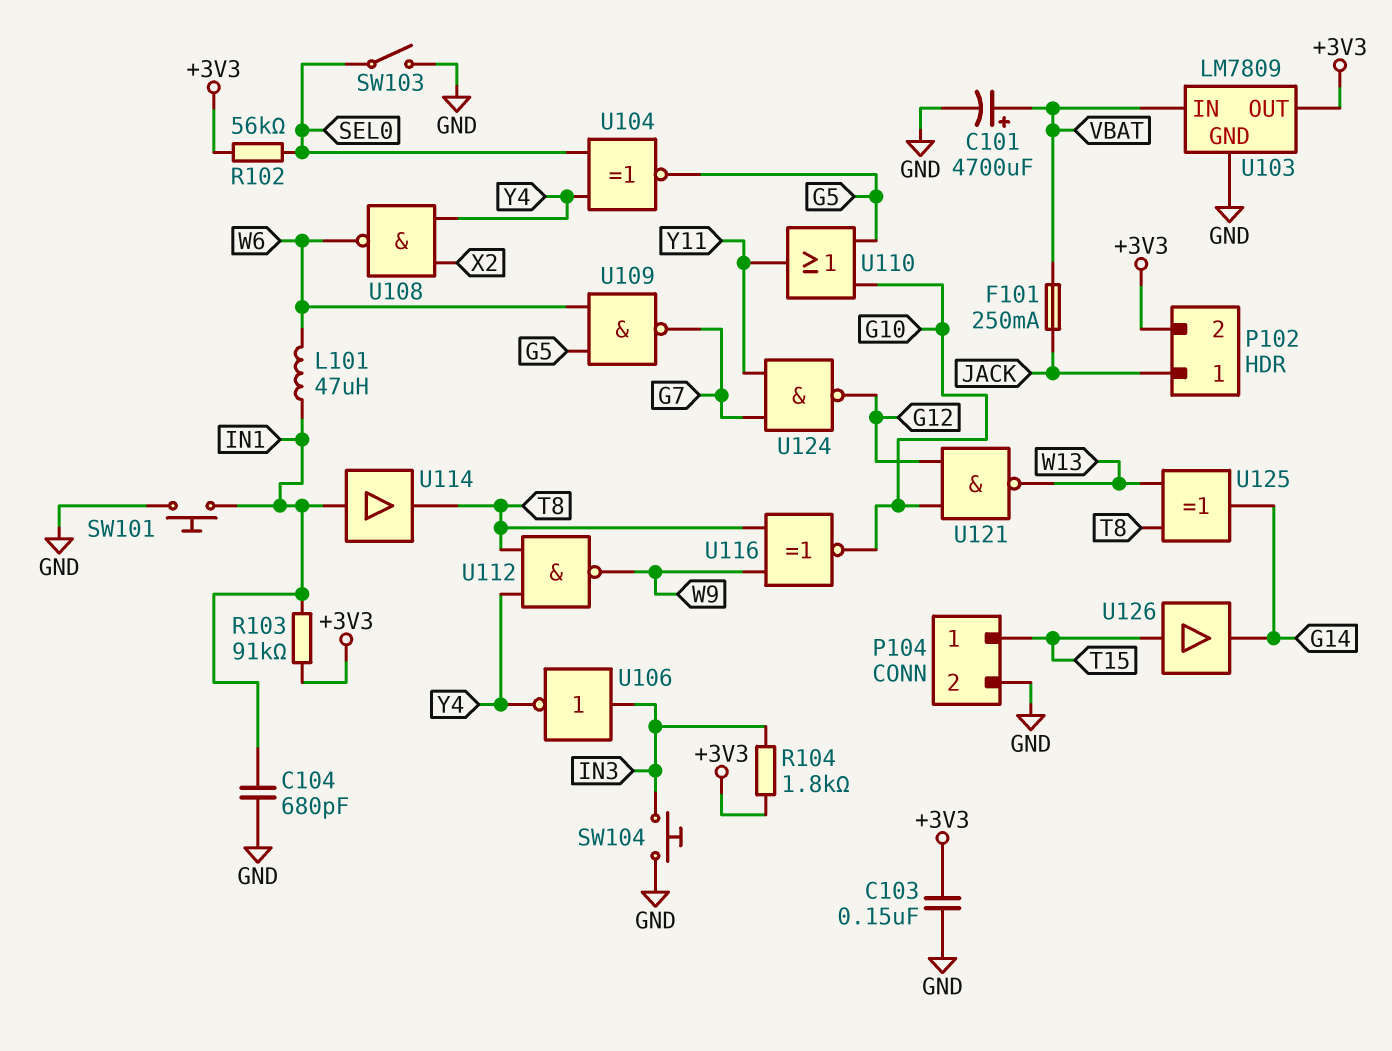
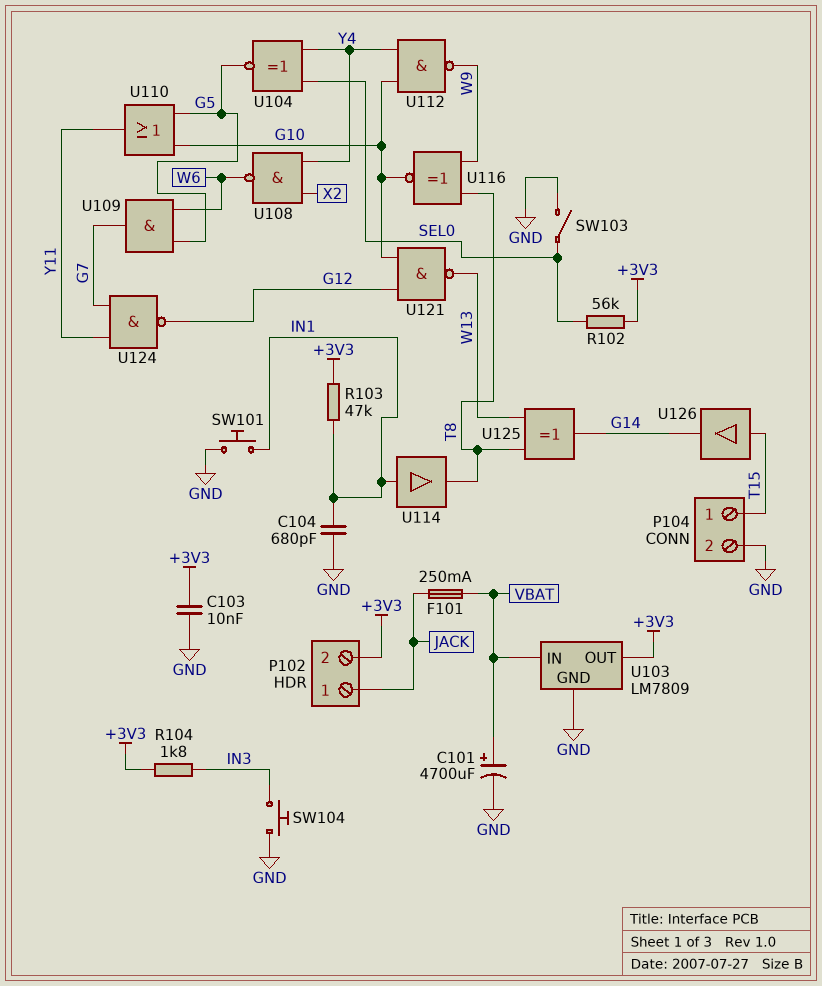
C103: 150nF (+3V3, GND) -> 10nF (+3V3, GND)
L101: 47uH (IN1, W6) -> none
R103: 91k (+3V3, IN1) -> 47k (+3V3, IN1)
U106: NOT (in IN3, out Y4) -> none
U109: NAND (in G5, in W6, out G7) -> AND (in G5, in W6, out G7)
U112: NAND (in T8, in Y4, out W9) -> NAND (in G10, in Y4, out W9)

